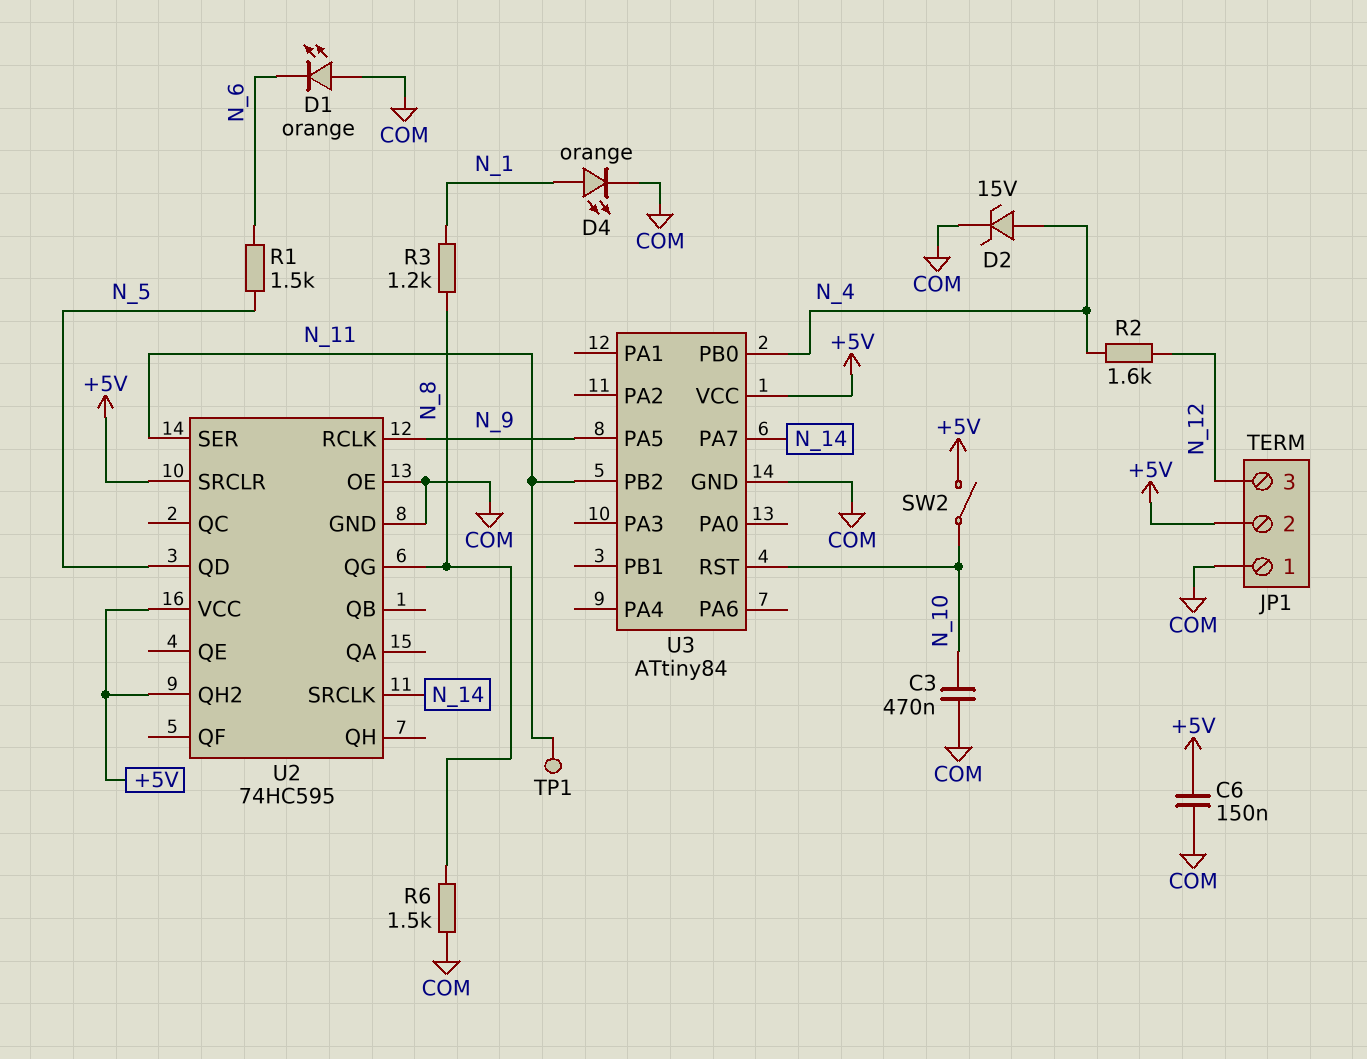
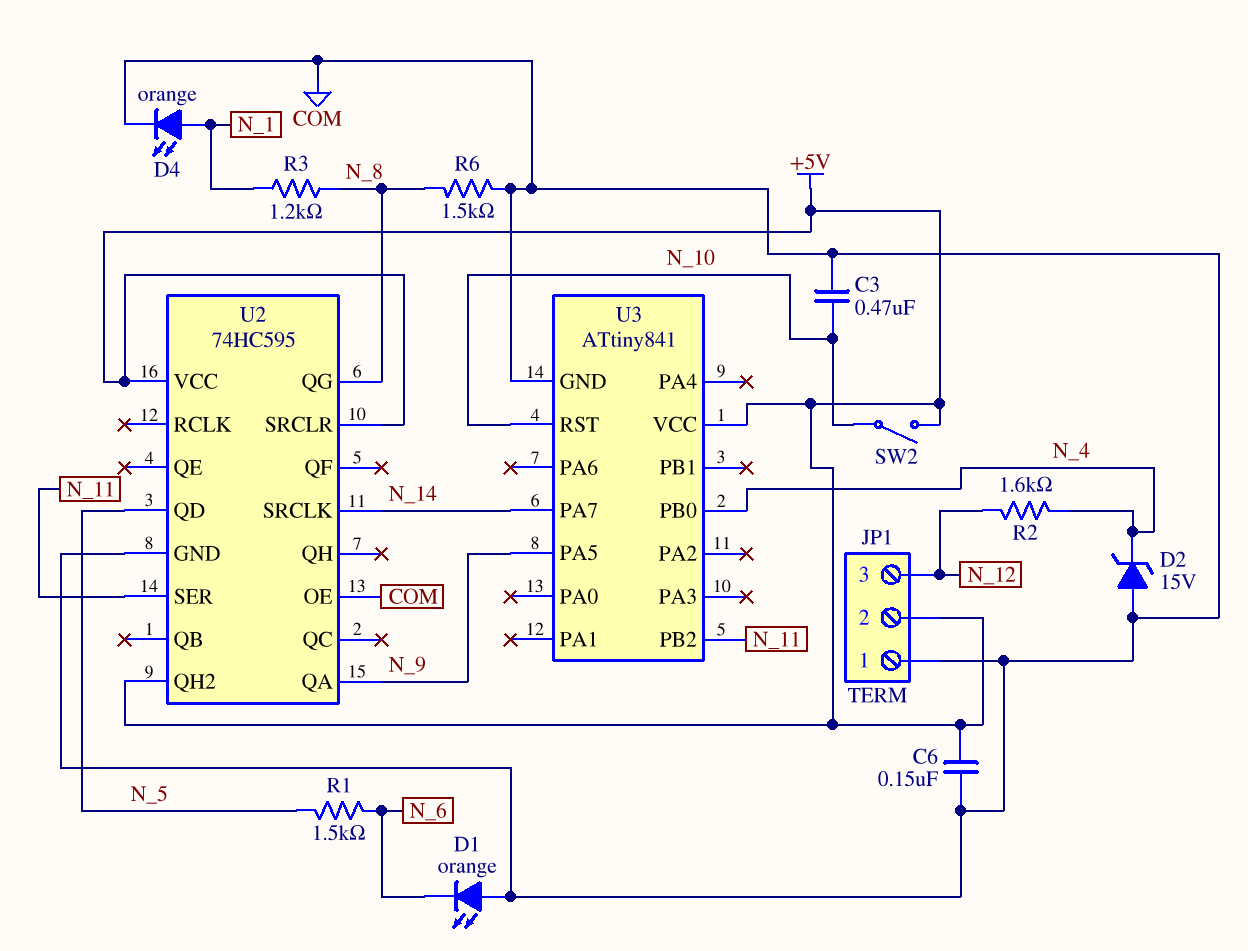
D2: zener 15V (A N_4, K COM) -> zener 15V (A COM, K N_4)
TP1: test point (N_11) -> none
U2 pin QA: none -> N_9
U2 pin RCLK: N_9 -> none
U3: ATtiny84 -> ATtiny841

